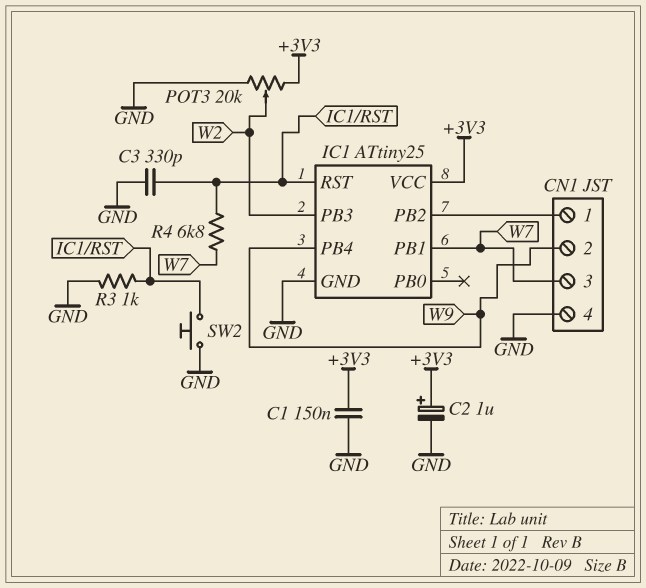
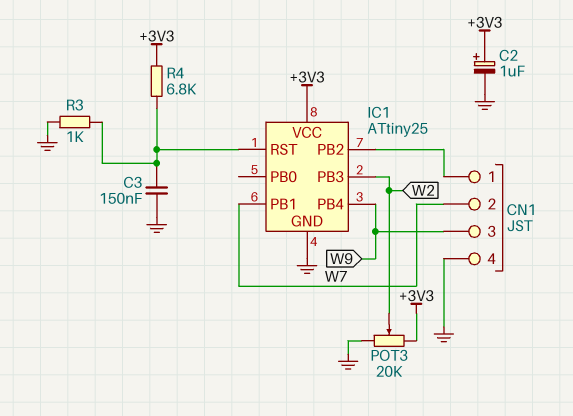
C1: 150nF (+3V3, GND) -> none
C3: 330pF (GND, IC1/RST) -> 150nF (GND, IC1/RST)
CN1 pin 2: W9 -> W7
CN1 pin 3: W7 -> W9
R4: 6.8k (IC1/RST, W7) -> 6.8k (+3V3, IC1/RST)
SW2: button (GND, IC1/RST) -> none

